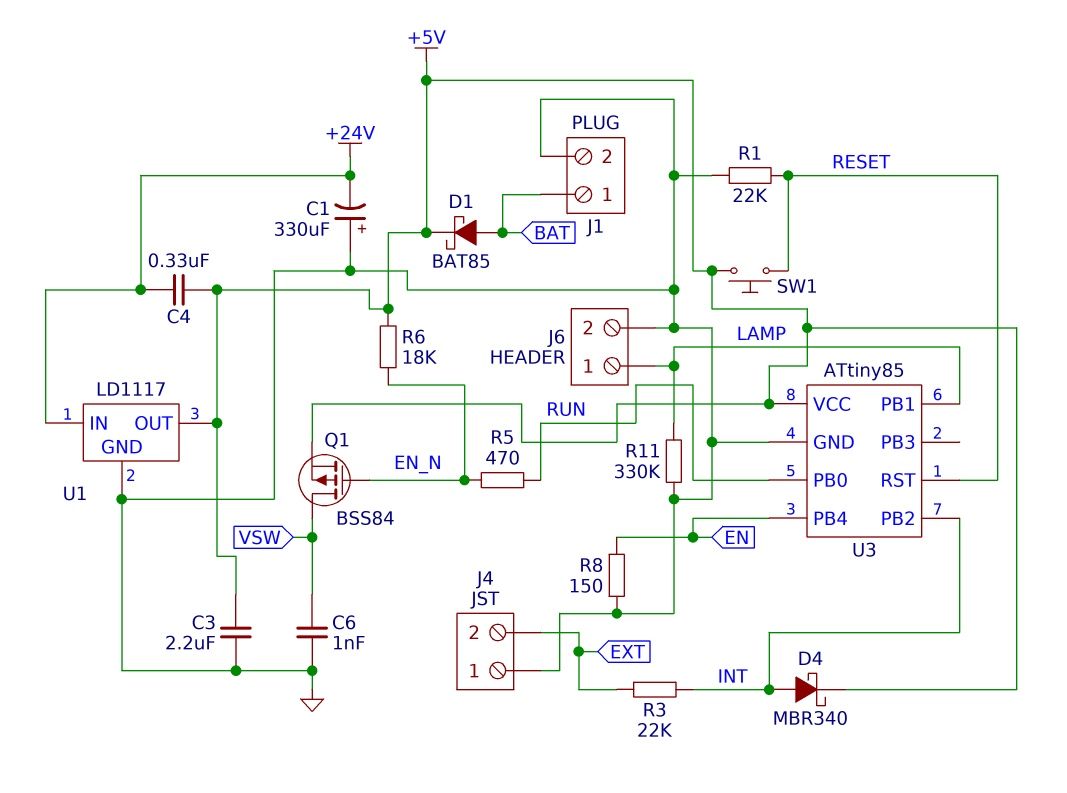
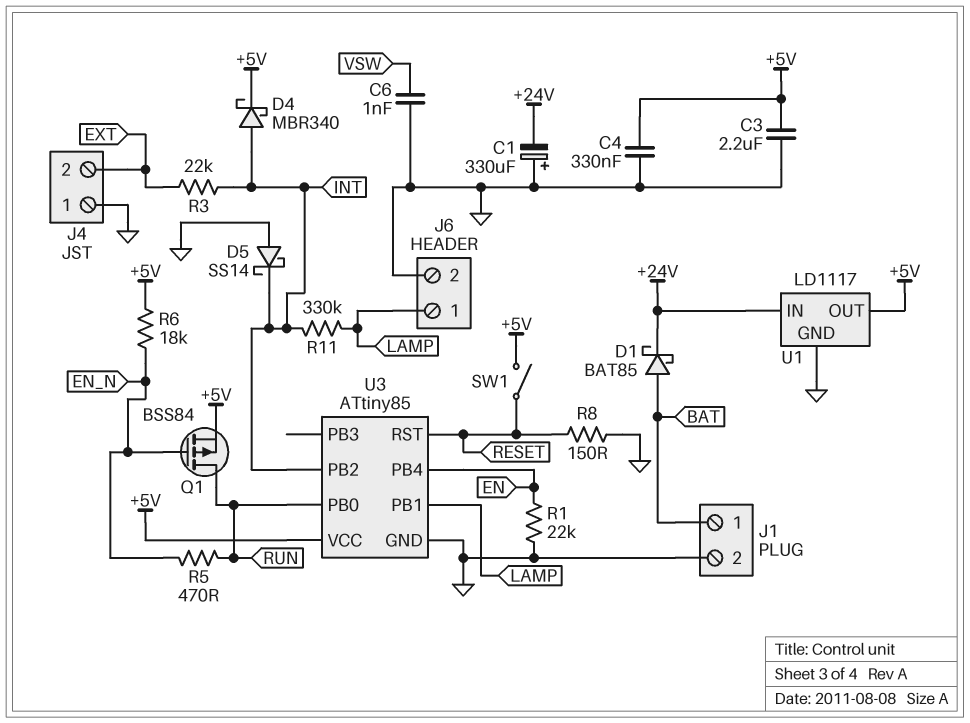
C4: 330nF (+5V, +24V) -> 330nF (+5V, GND)
D1: schottky BAT85 (A BAT, K +5V) -> schottky BAT85 (A BAT, K +24V)
D5: none -> schottky SS14 (A GND, K INT)
Q1: PMOS BSS84 (G EN_N, D VSW, S +5V) -> PMOS BSS84 (G EN_N, D RUN, S +5V)
R1: 22k (GND, RESET) -> 22k (EN, GND)
R8: 150 (EN, GND) -> 150 (GND, RESET)
R11: 330k (GND, LAMP) -> 330k (INT, LAMP)
SW1: button (+5V, RESET) -> switch (+5V, RESET)

